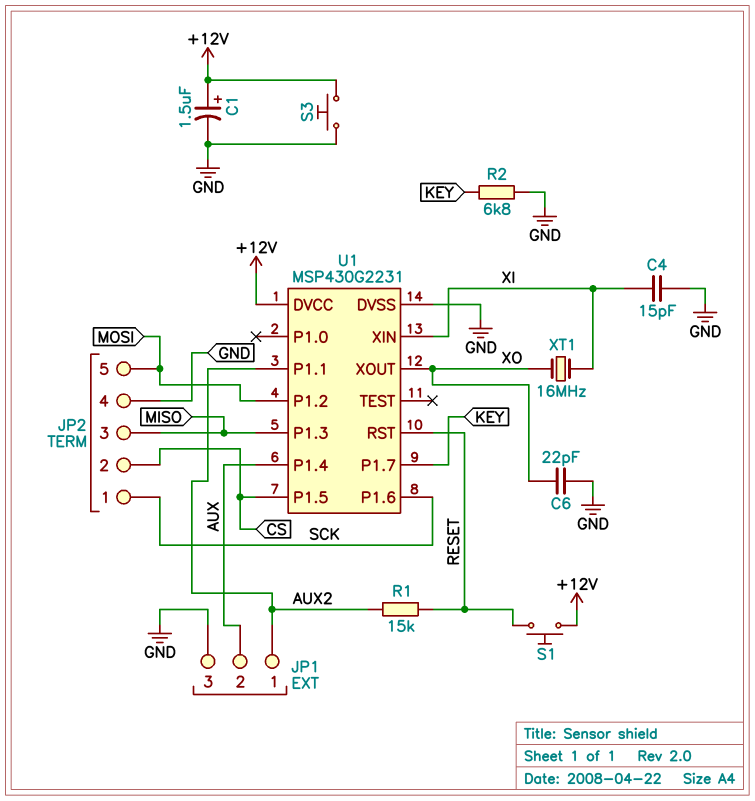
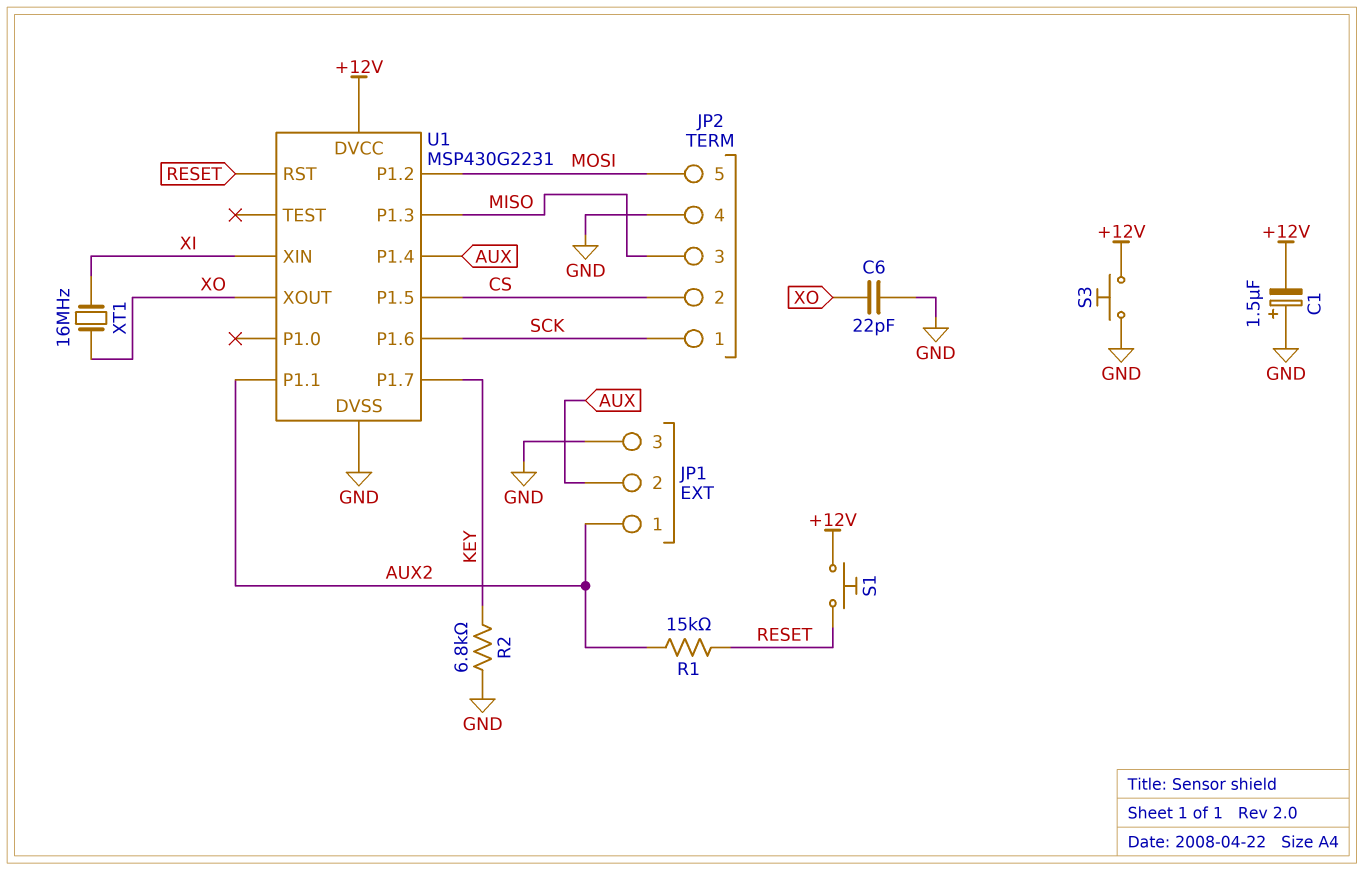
C1: 1.5uF (plus +12V, minus GND) -> 1.5uF (plus GND, minus +12V)
C4: 15pF (GND, XI) -> none

